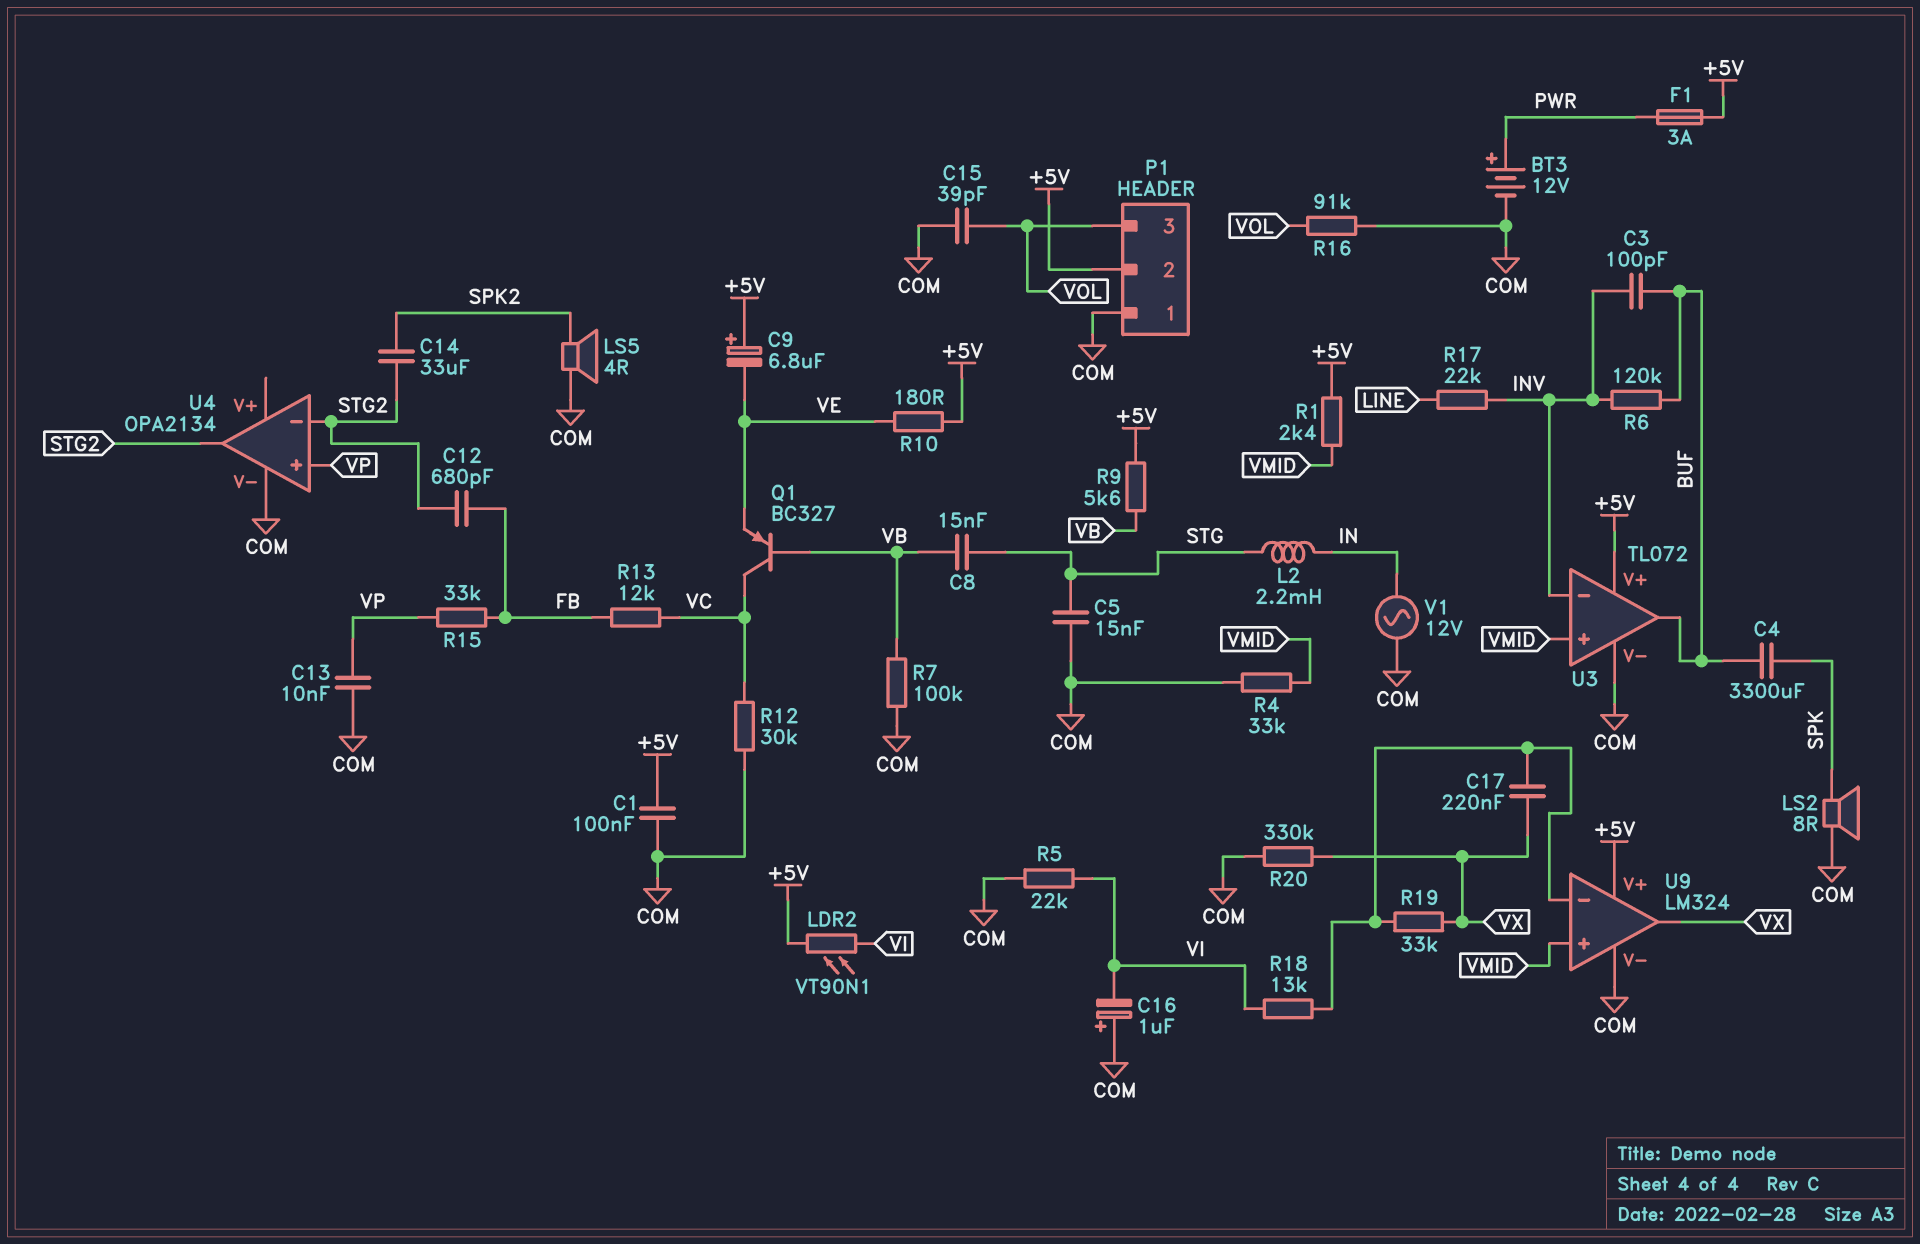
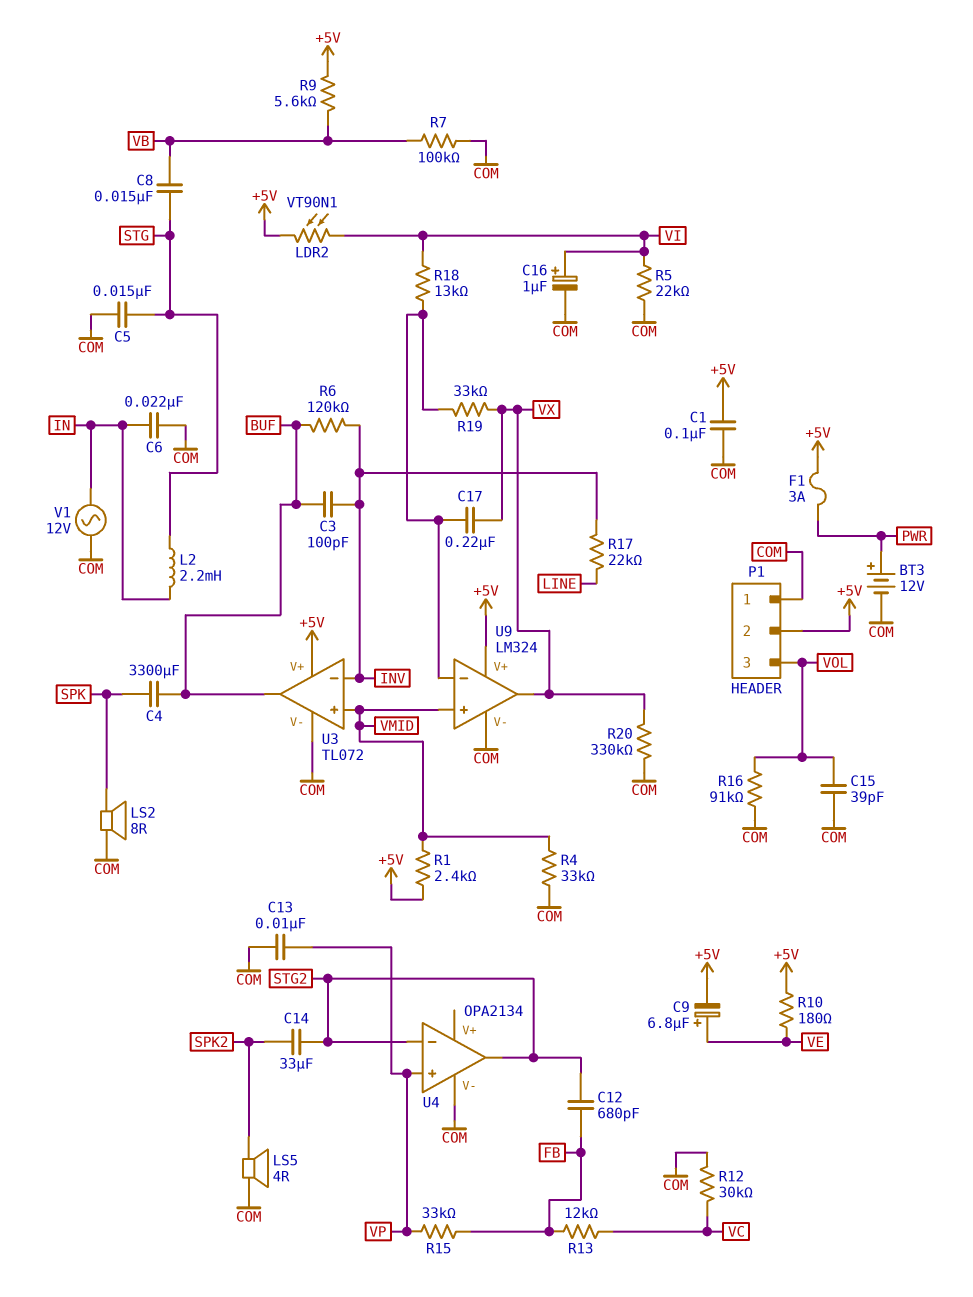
C6: none -> 22nF (COM, IN)
C9: 6.8uF (plus +5V, minus VE) -> 6.8uF (plus VE, minus +5V)
C16: 1uF (plus COM, minus VI) -> 1uF (plus VI, minus COM)
Q1: PNP BC327 (B VB, C VC, E VE) -> none

